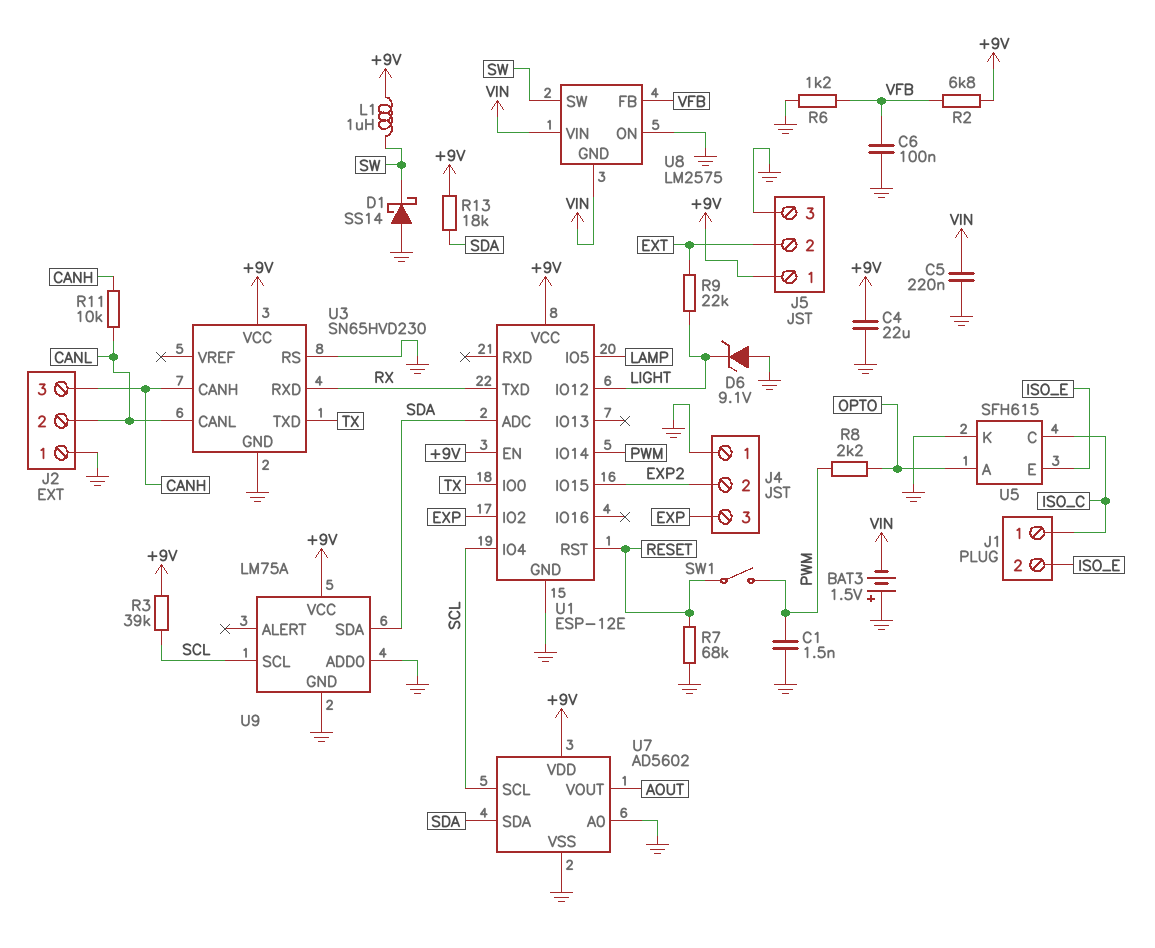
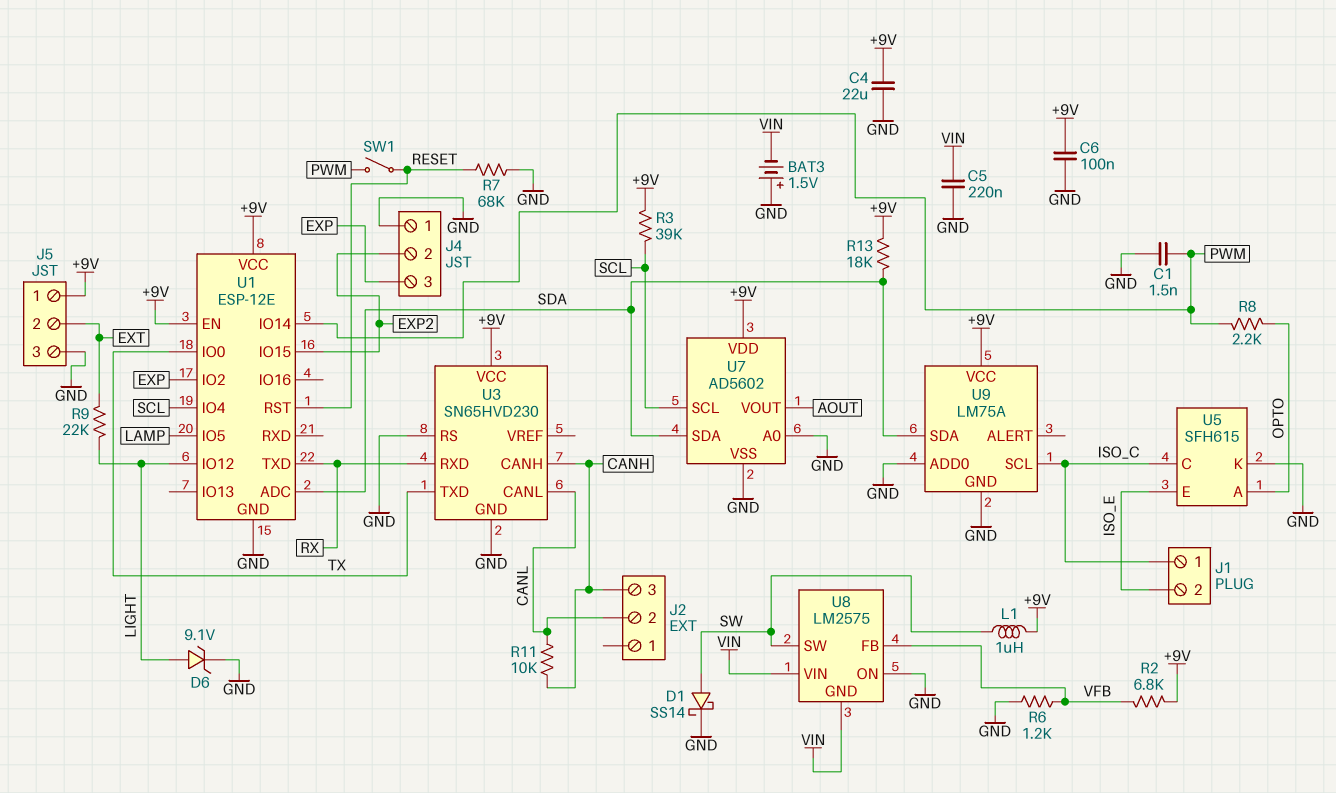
C6: 100nF (GND, VFB) -> 100nF (+9V, GND)
D1: schottky SS14 (A GND, K SW) -> schottky SS14 (A SW, K GND)
D6: zener 9.1V (A GND, K LIGHT) -> zener 9.1V (A LIGHT, K GND)
J2 pin 1: GND -> none
U9 pin SCL: SCL -> ISO_C

